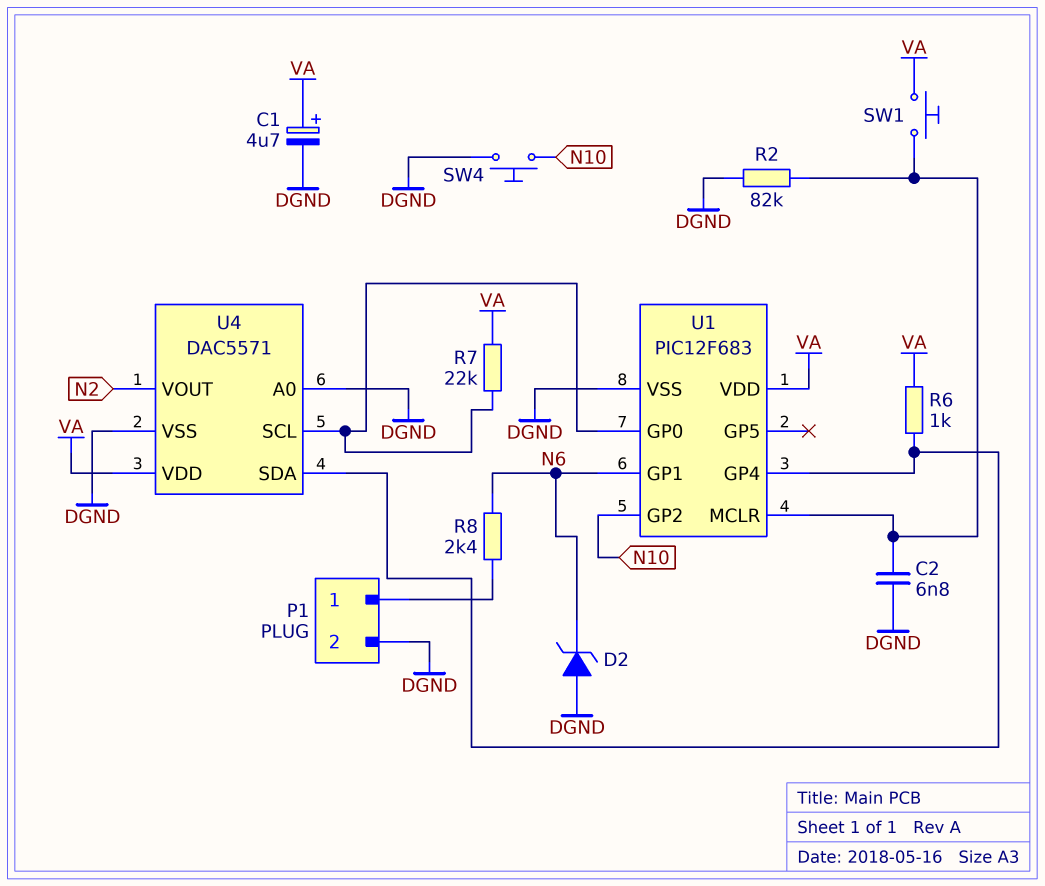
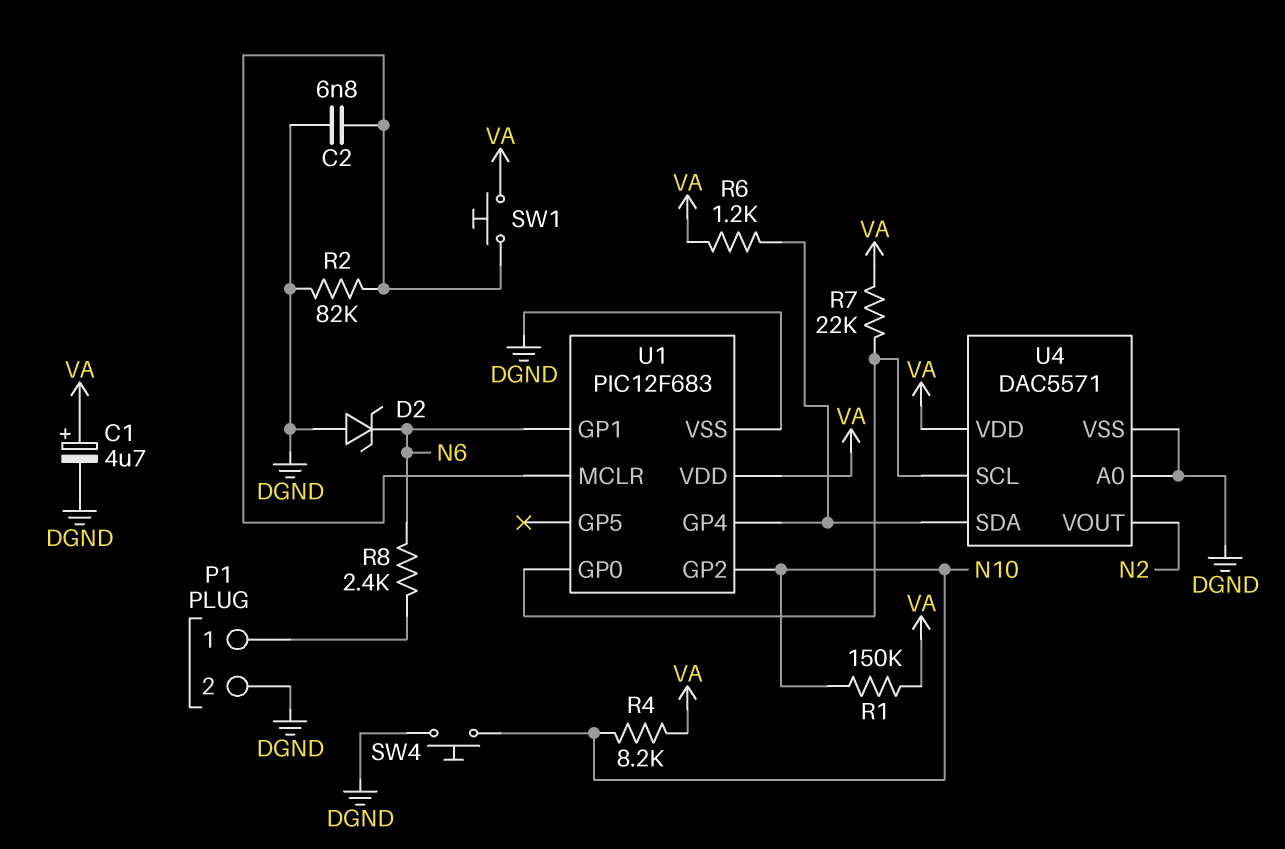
R1: none -> 150k (N10, VA)
R4: none -> 8.2k (N10, VA)
R6: 1k (U1/GP4, VA) -> 1.2k (U1/GP4, VA)

